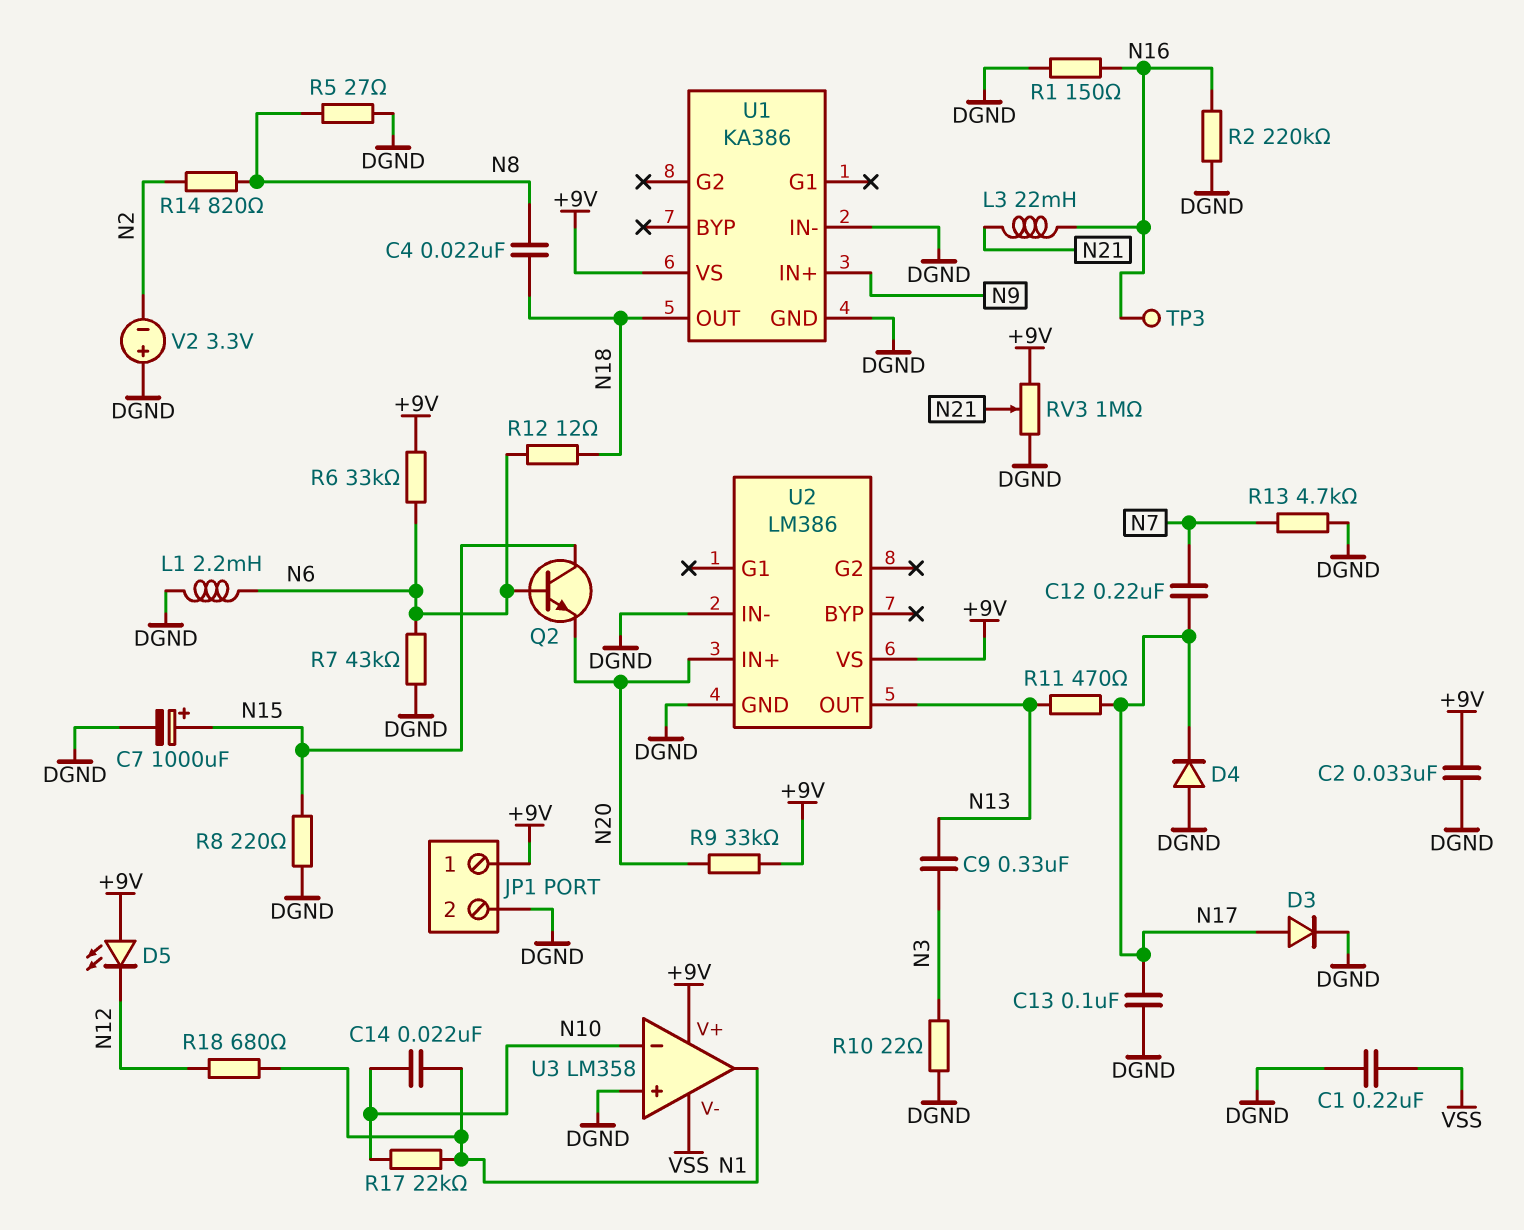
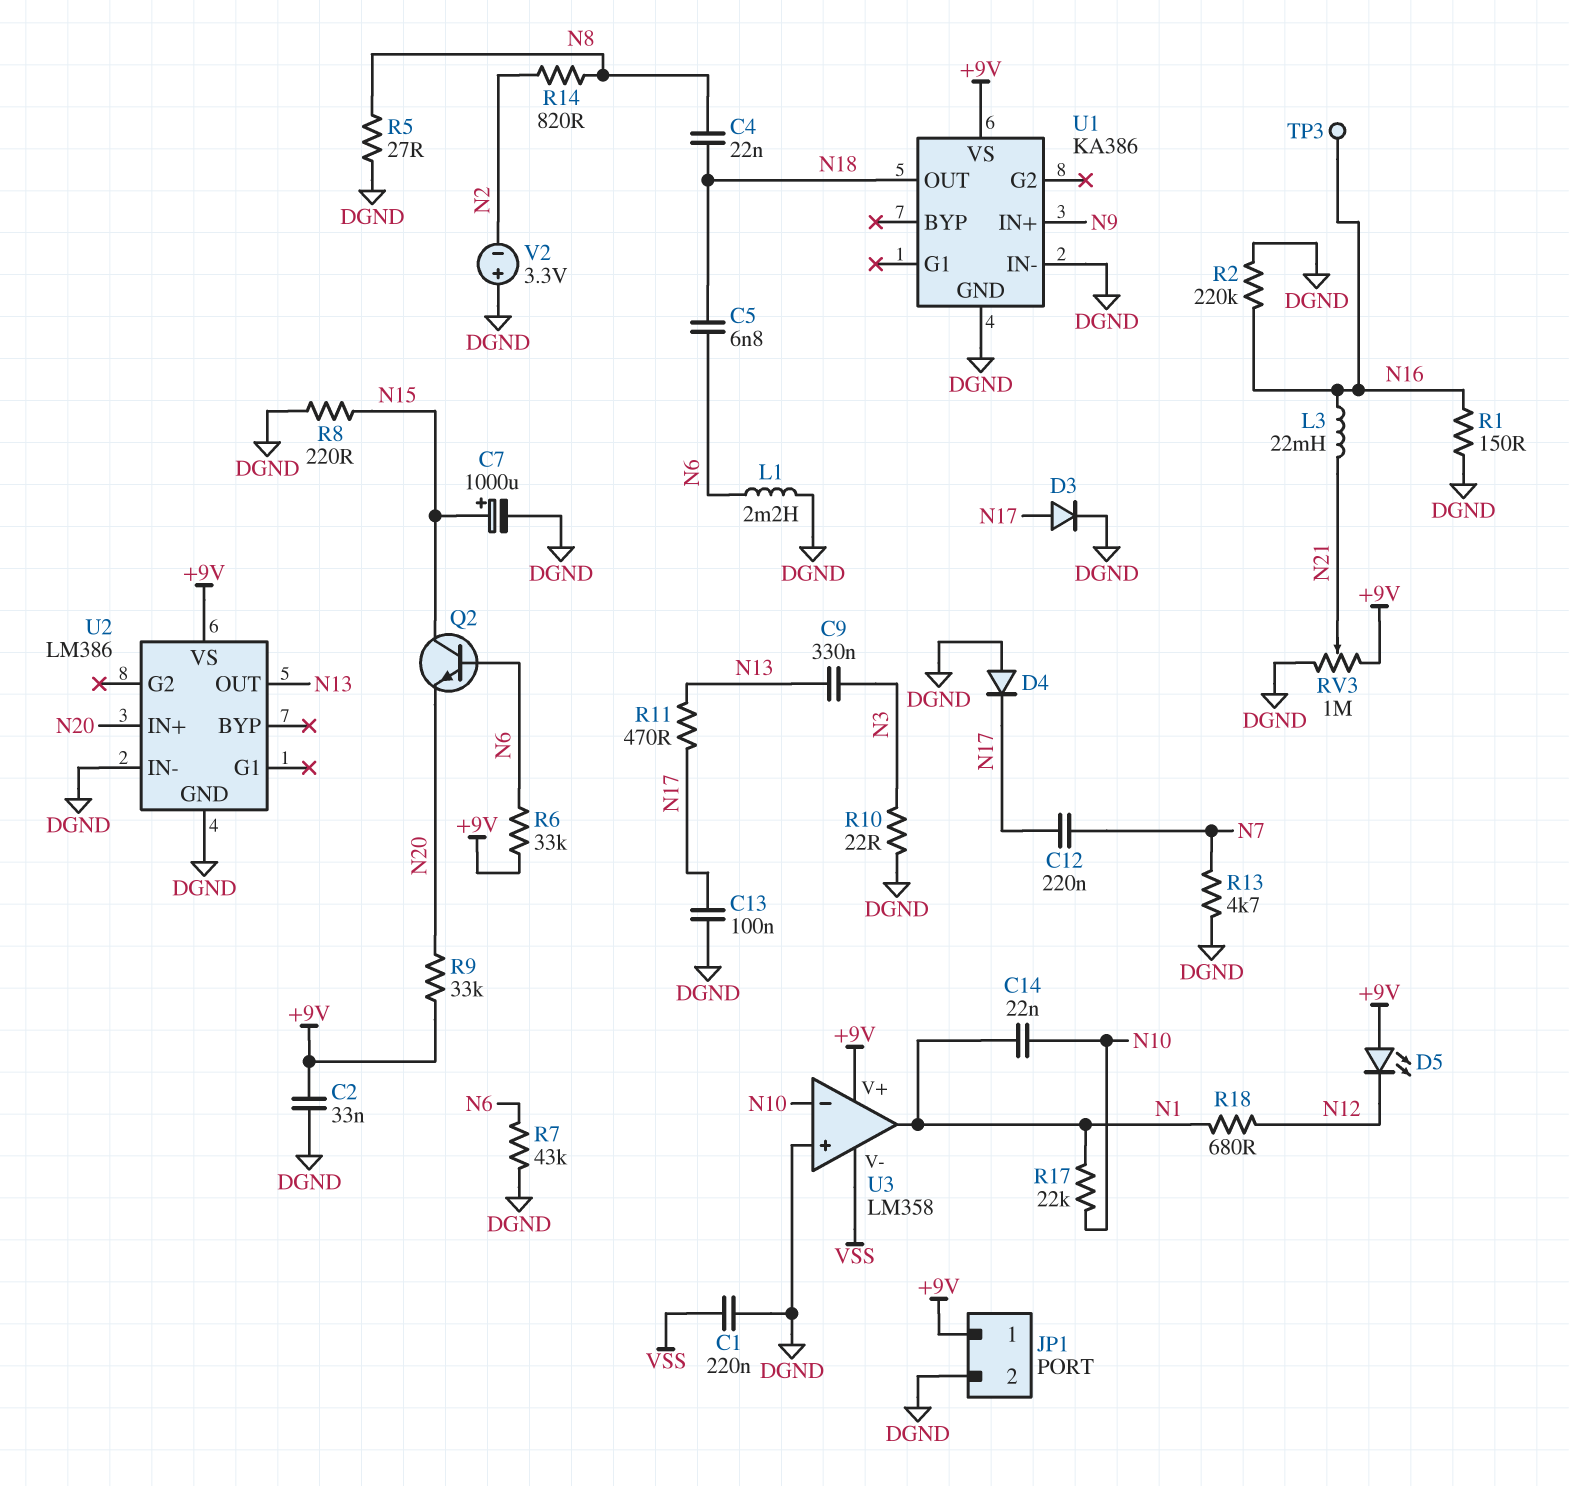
C5: none -> 6.8nF (N6, N18)
R12: 12 (N6, N18) -> none

